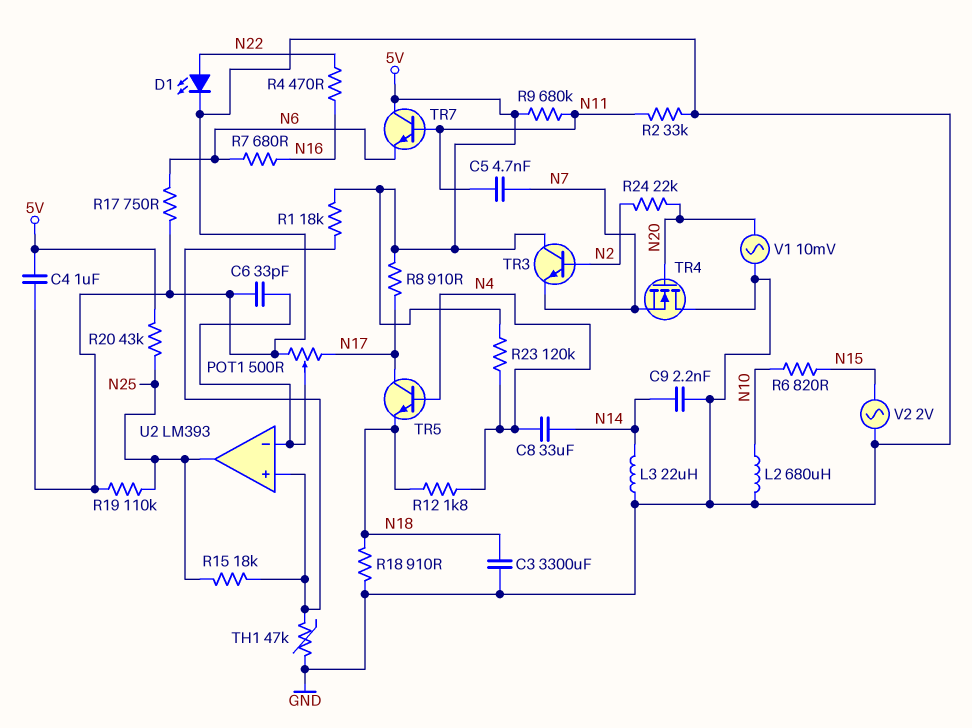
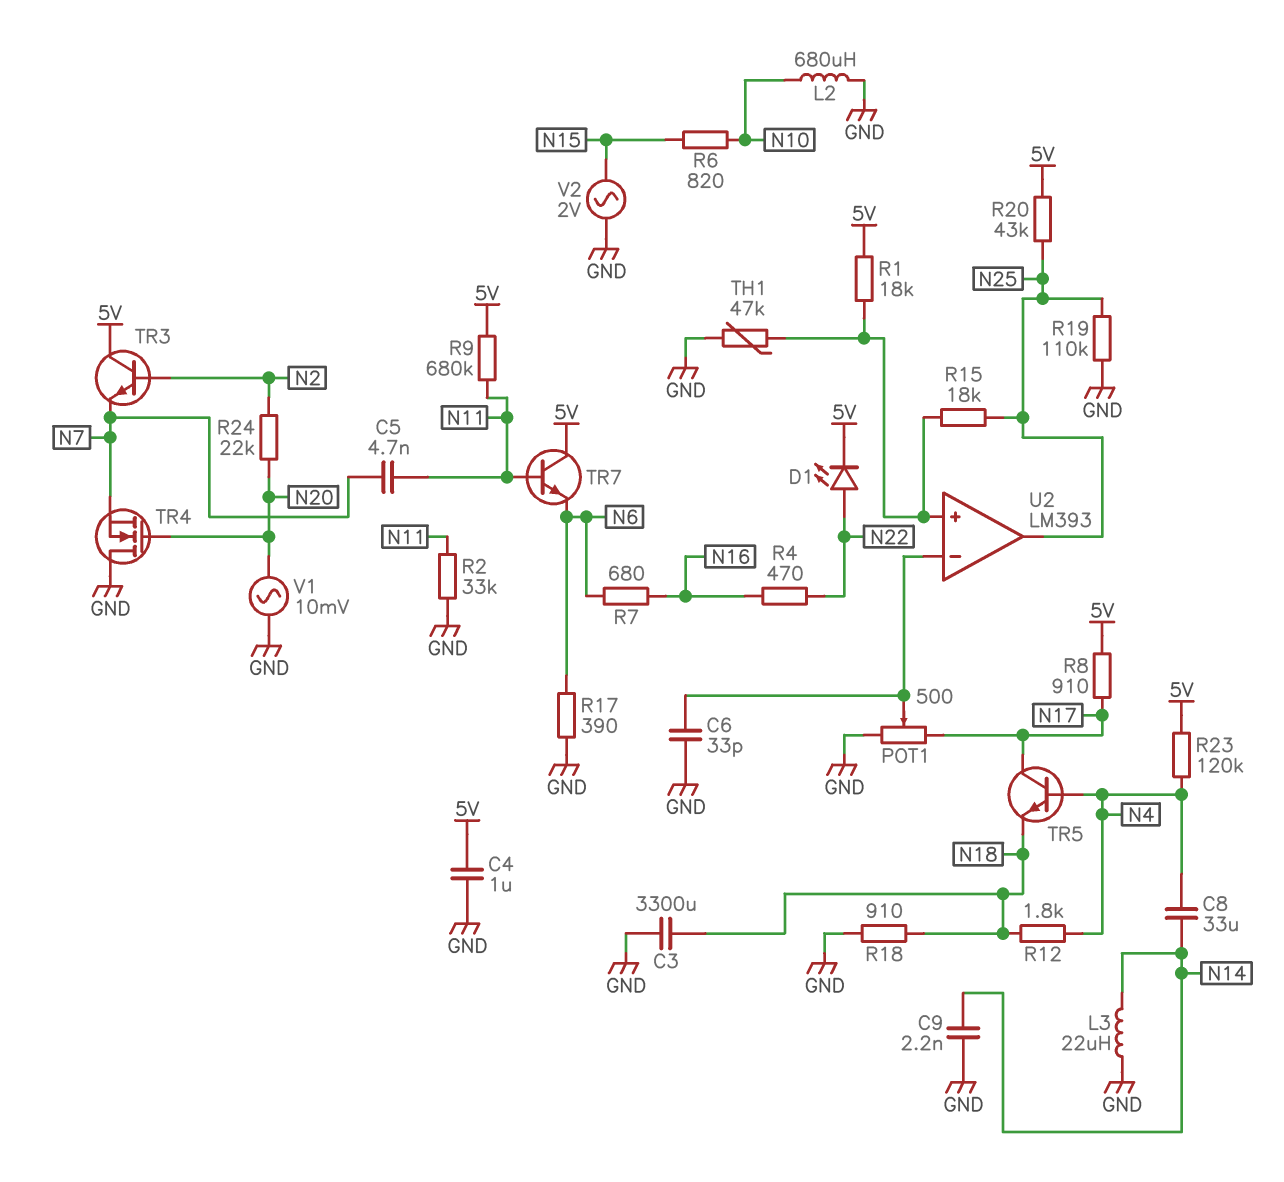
D1: LED (A N22, K GND) -> LED (A N22, K 5V)
R17: 750 (GND, N6) -> 390 (GND, N6)

